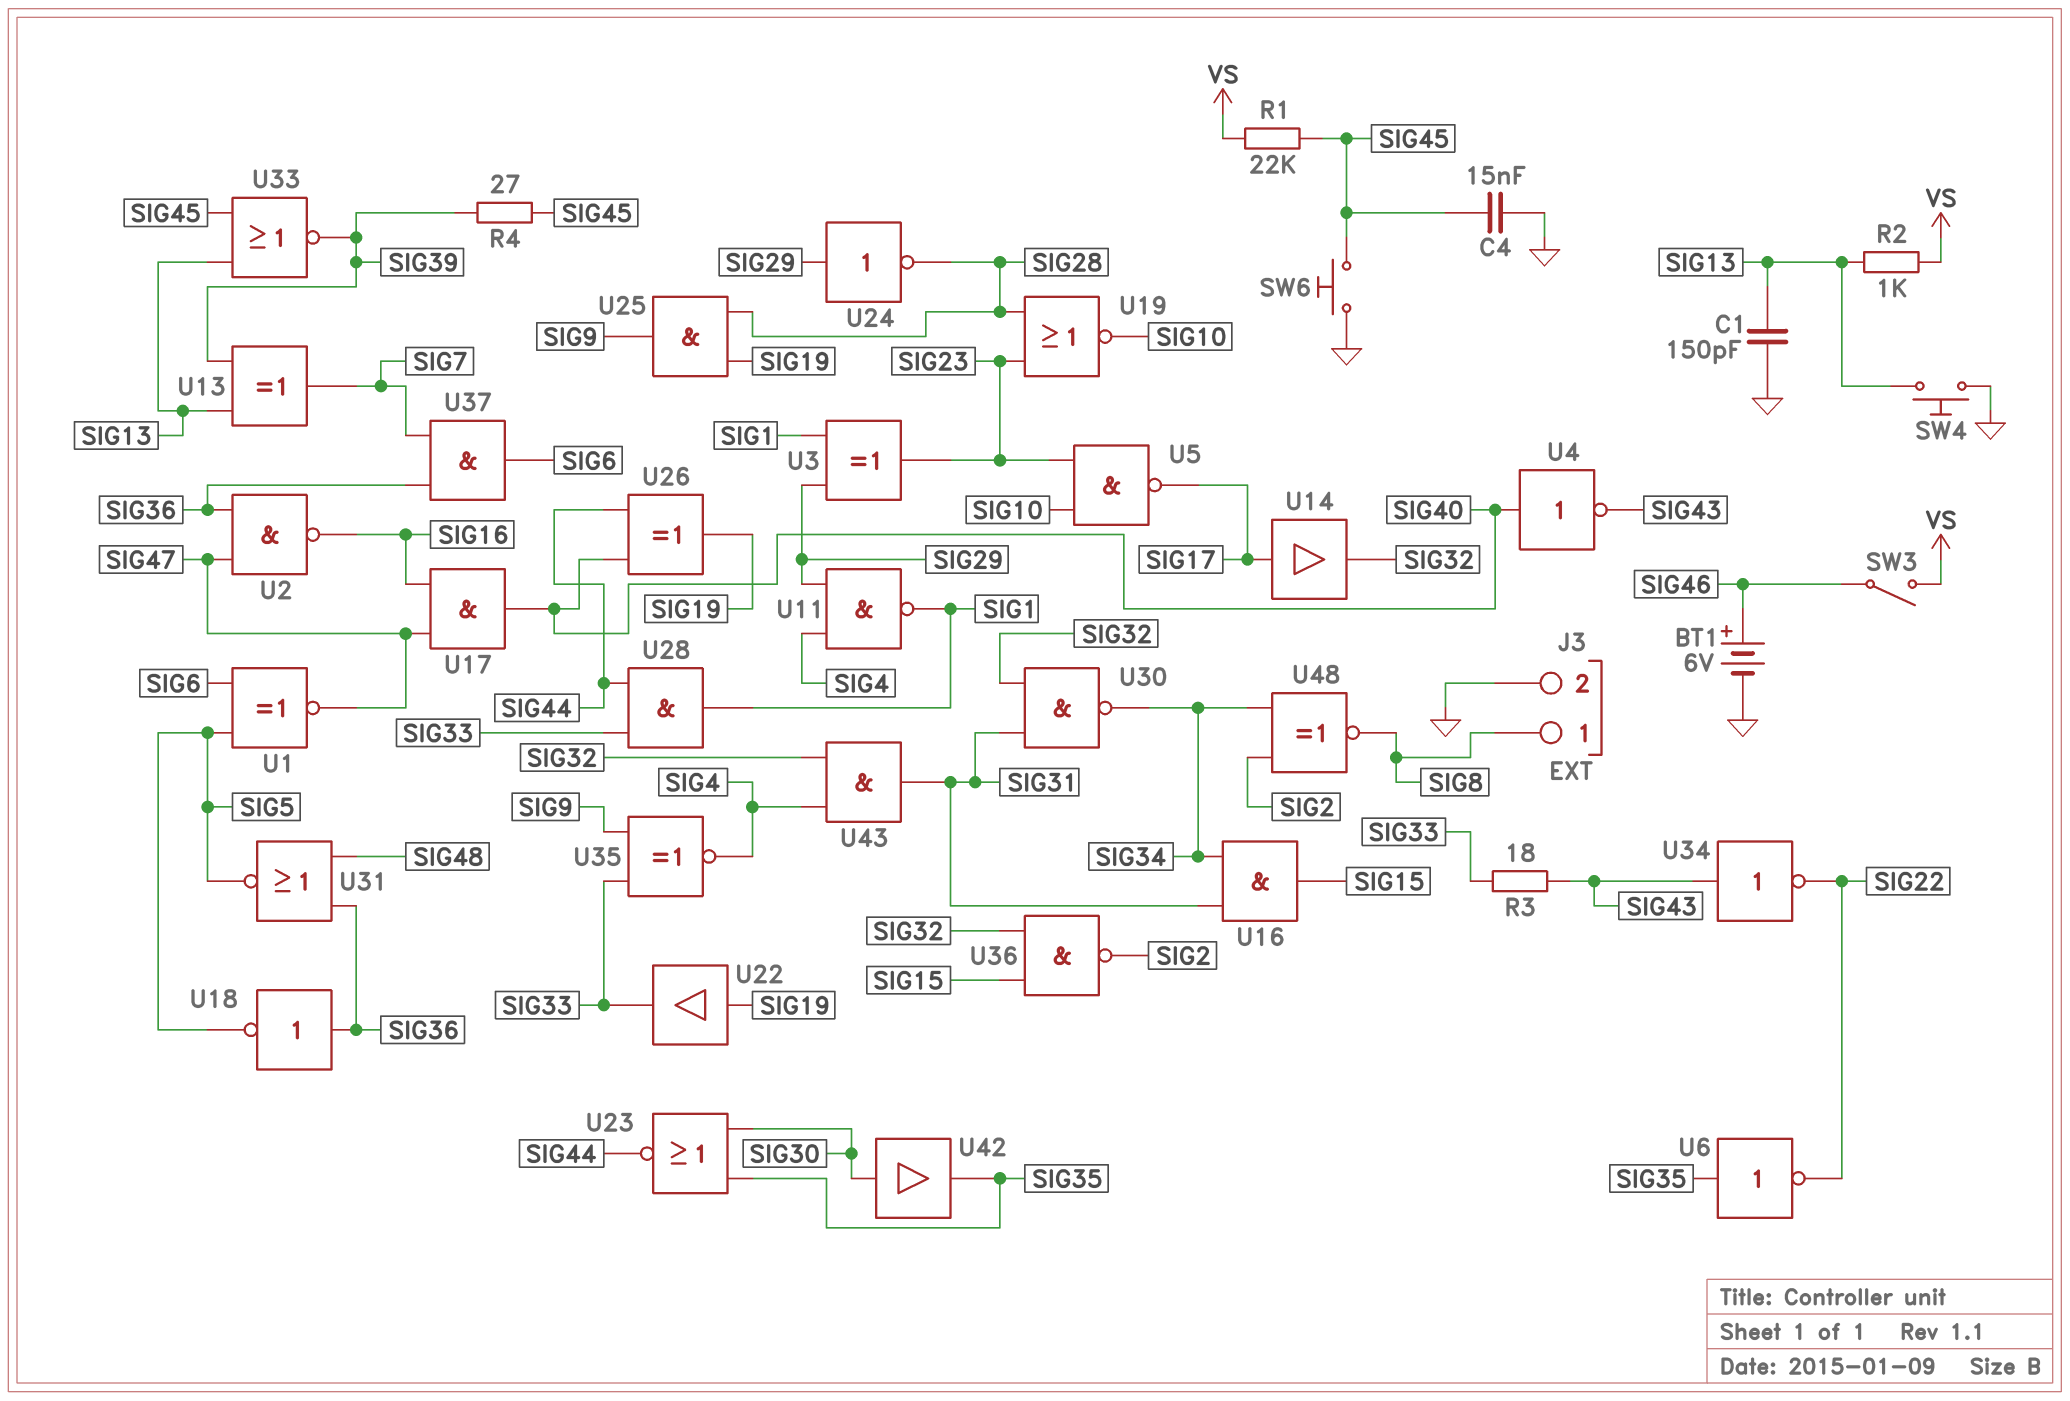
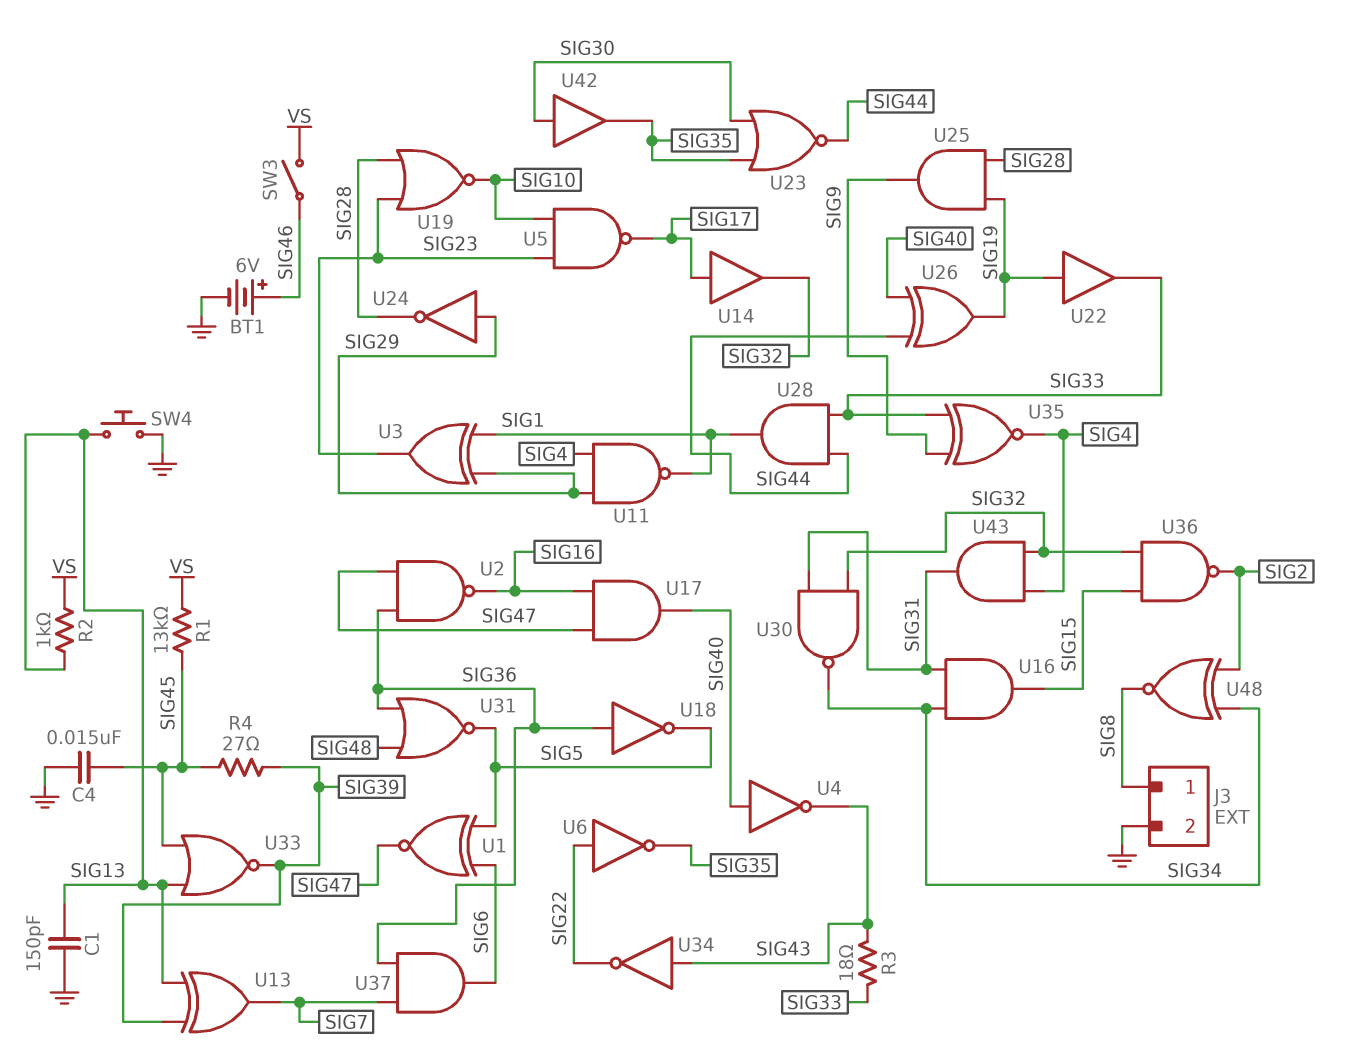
R1: 22k (SIG45, VS) -> 13k (SIG45, VS)
SW6: button (GND, SIG45) -> none
U6: NOT (in SIG35, out SIG22) -> NOT (in SIG22, out SIG35)

